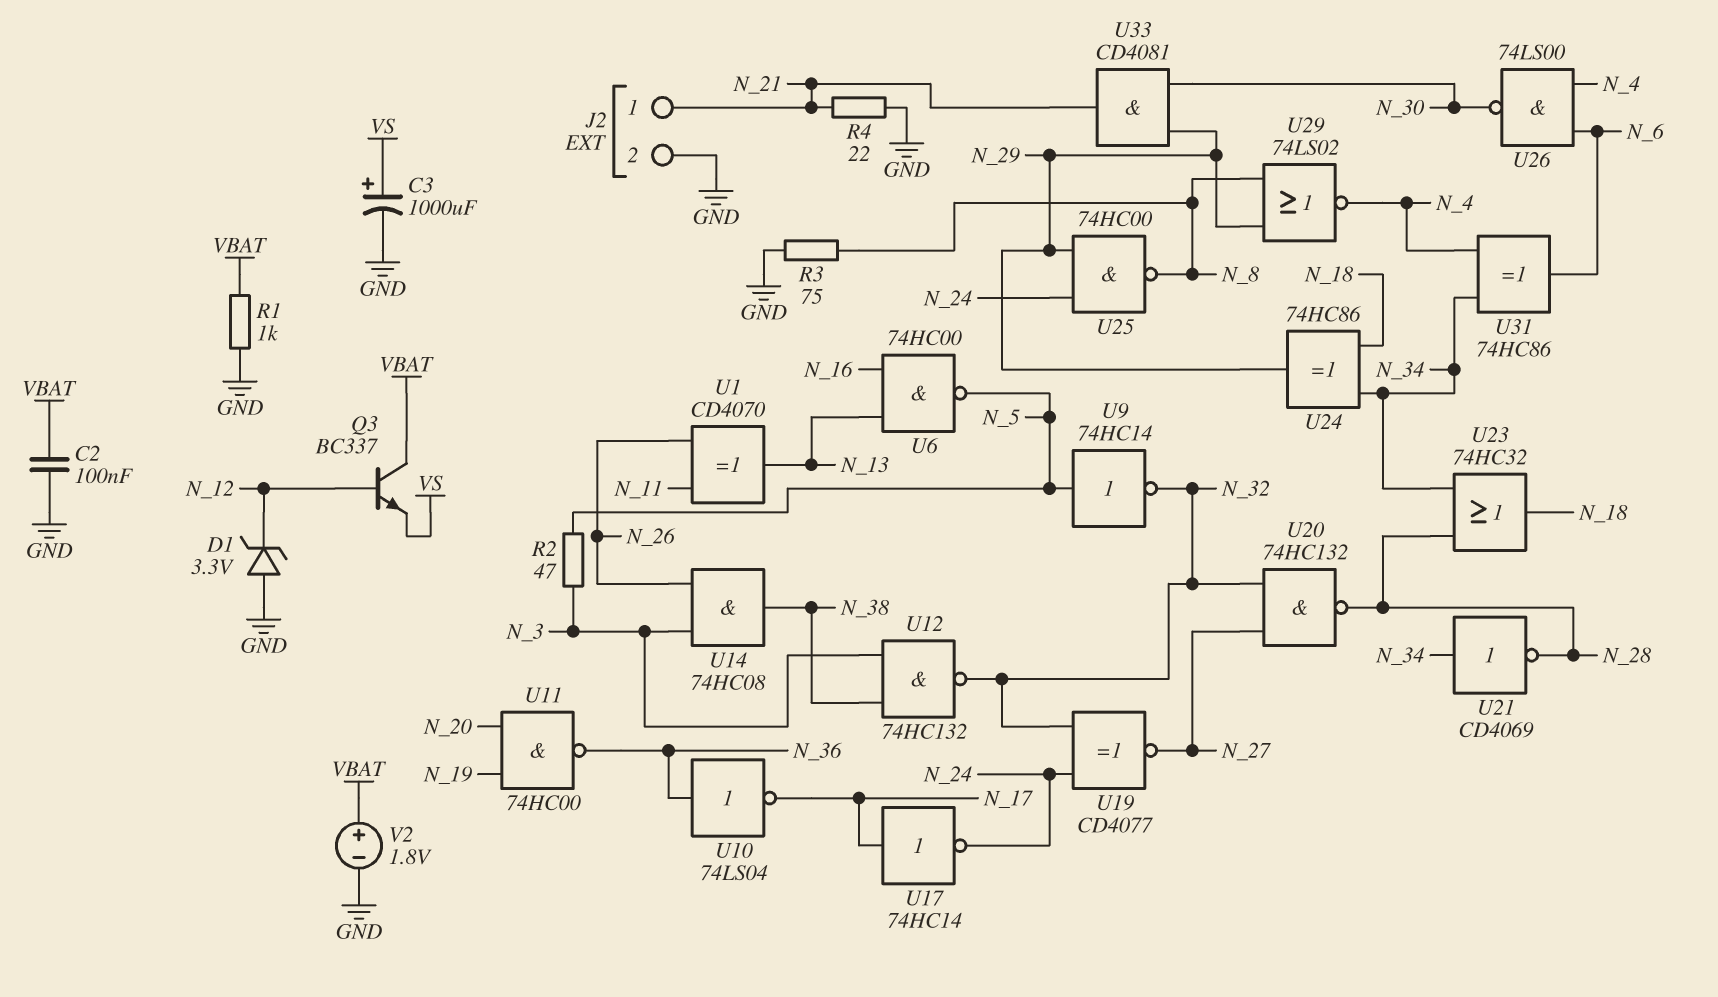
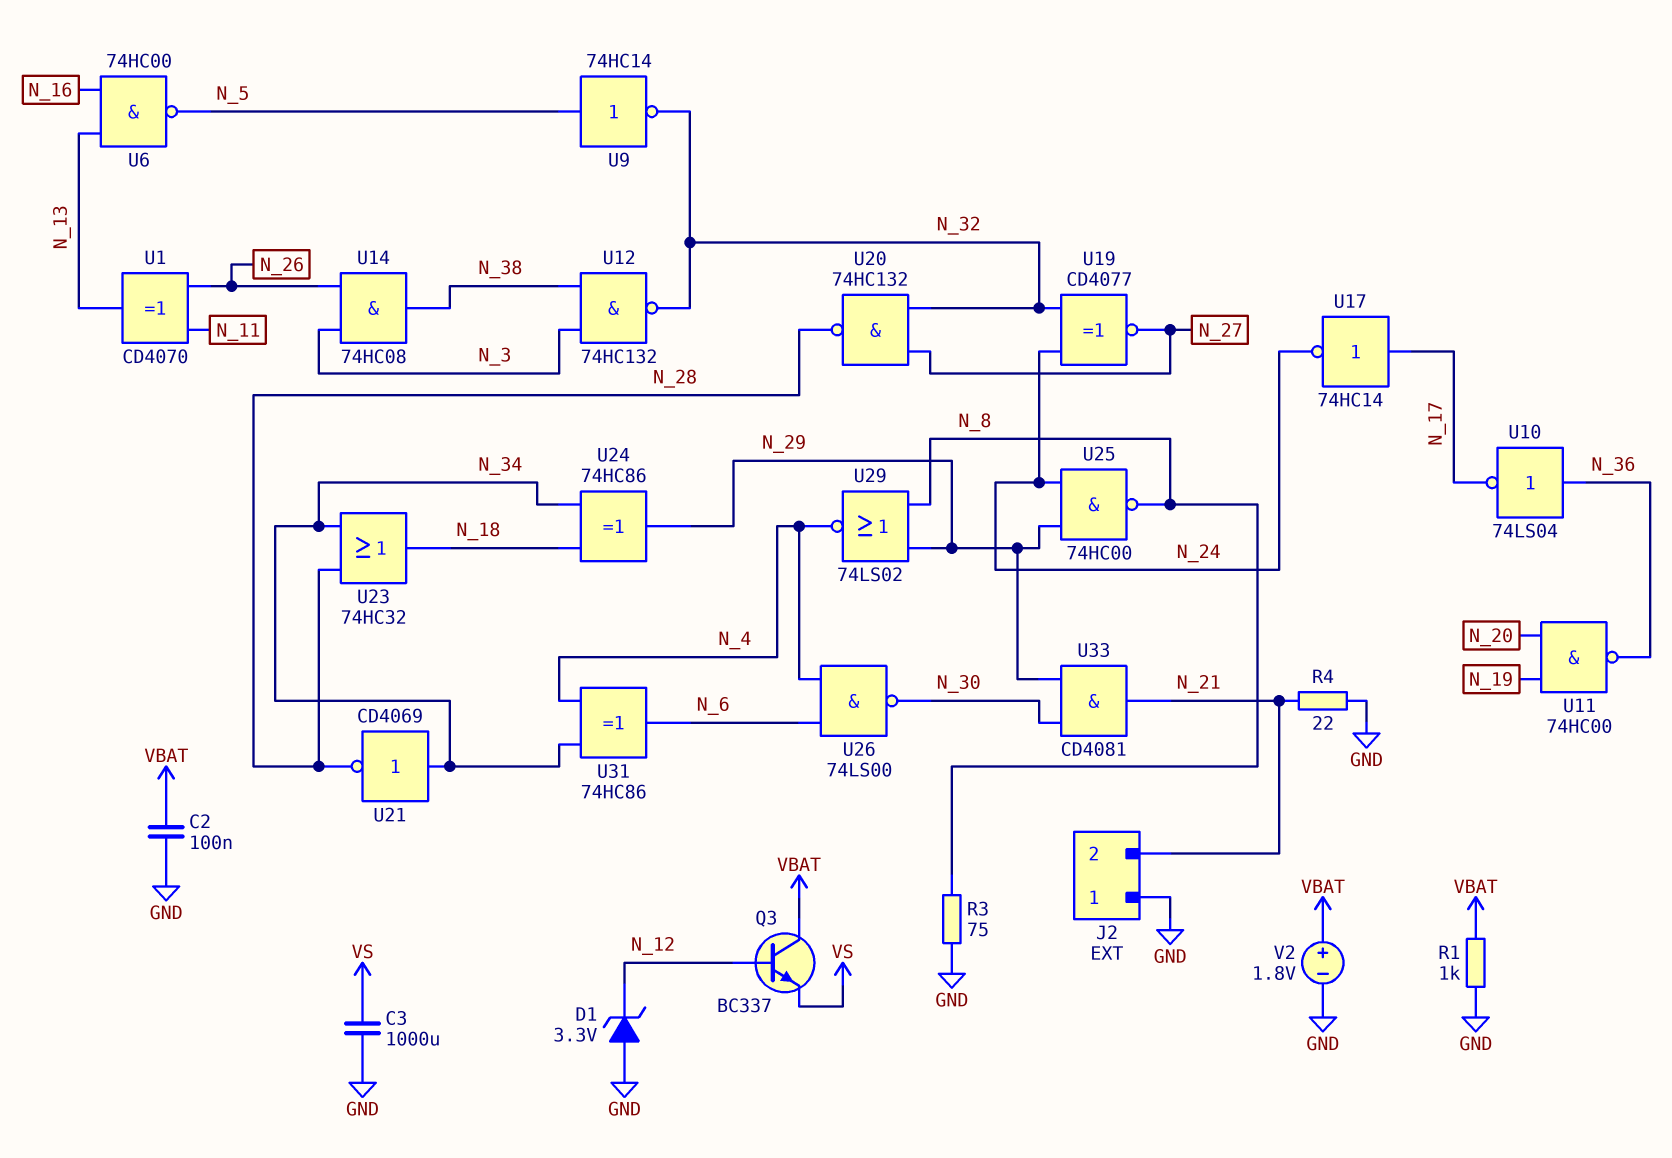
C3: 1000uF (plus VS, minus GND) -> 1000uF (GND, VS)
J2 pin 1: N_21 -> GND
J2 pin 2: GND -> N_21
R2: 47 (N_3, N_5) -> none

